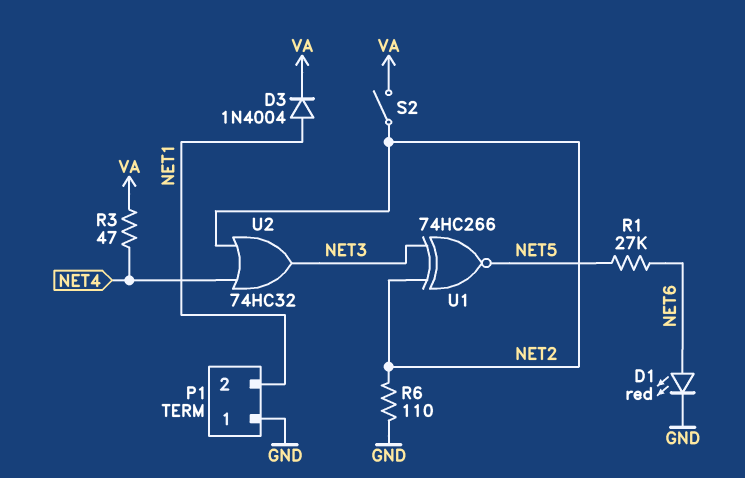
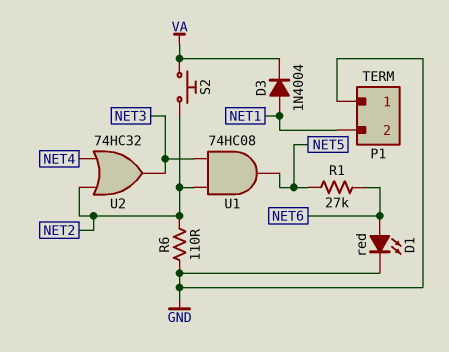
R3: 47 (NET4, VA) -> none
S2: switch (NET2, VA) -> button (NET2, VA)
U1: XNOR 74HC266 (in NET2, in NET3, out NET5) -> AND 74HC08 (in NET2, in NET3, out NET5)

